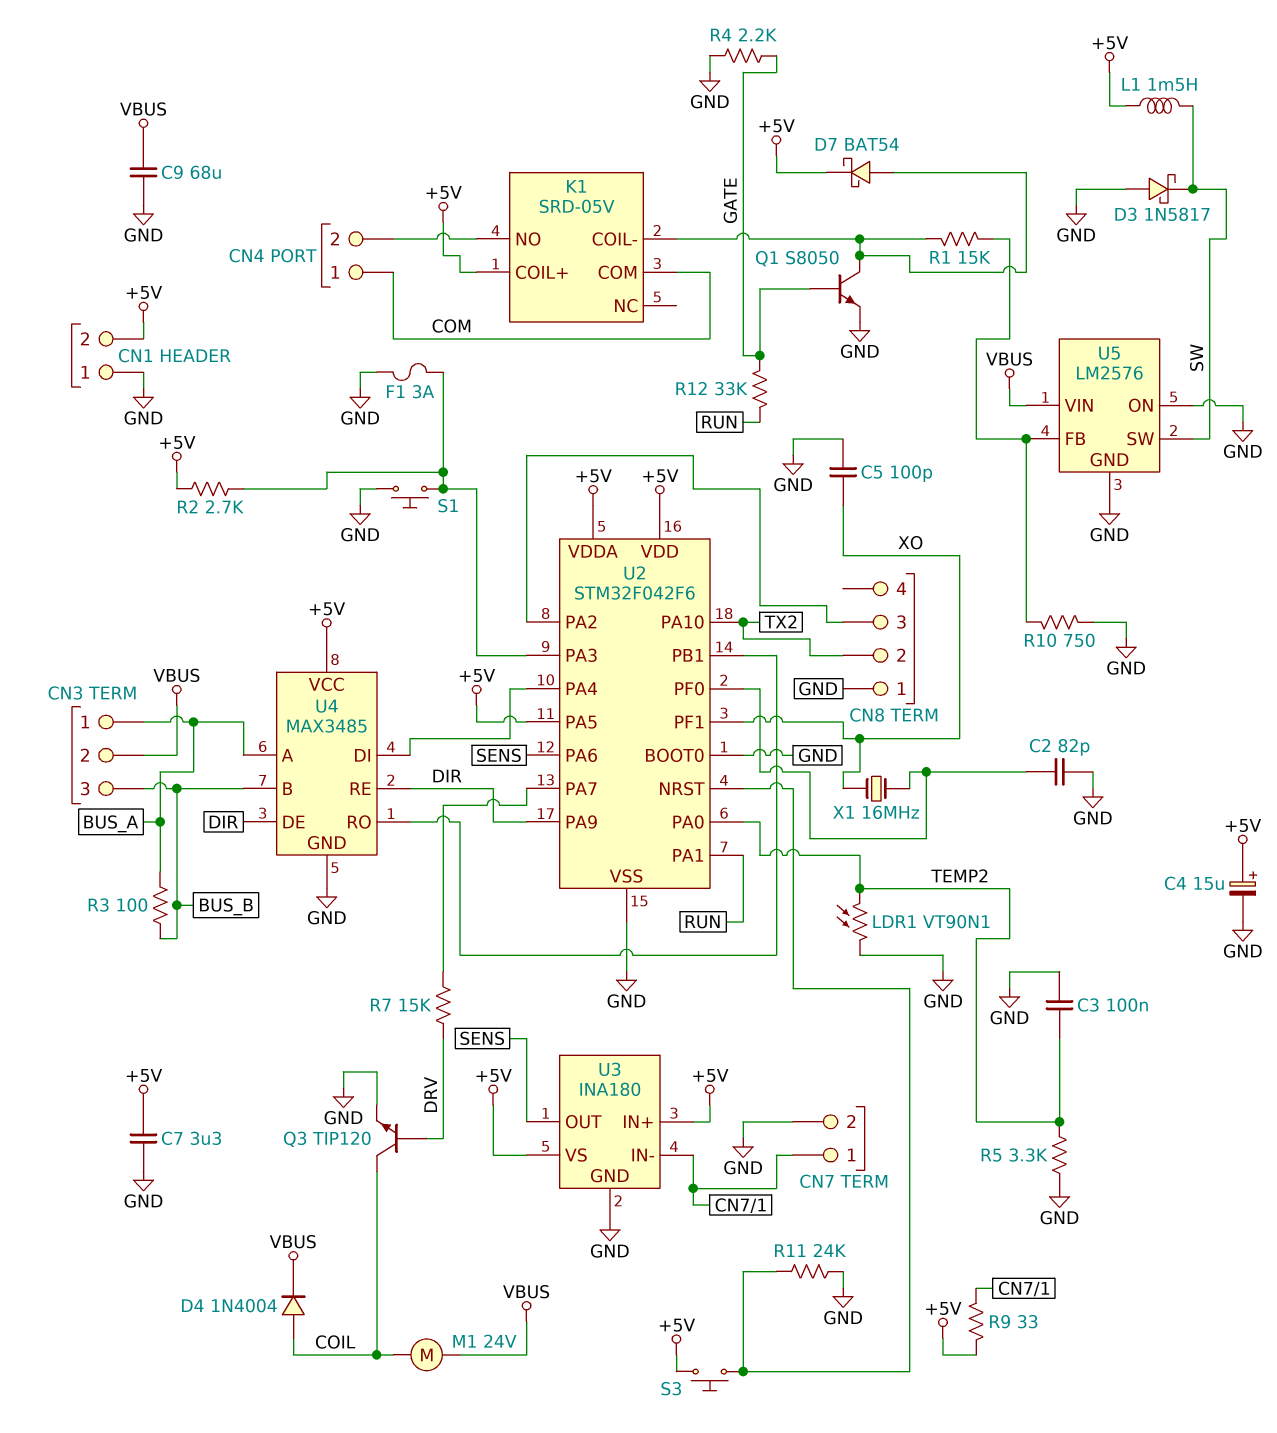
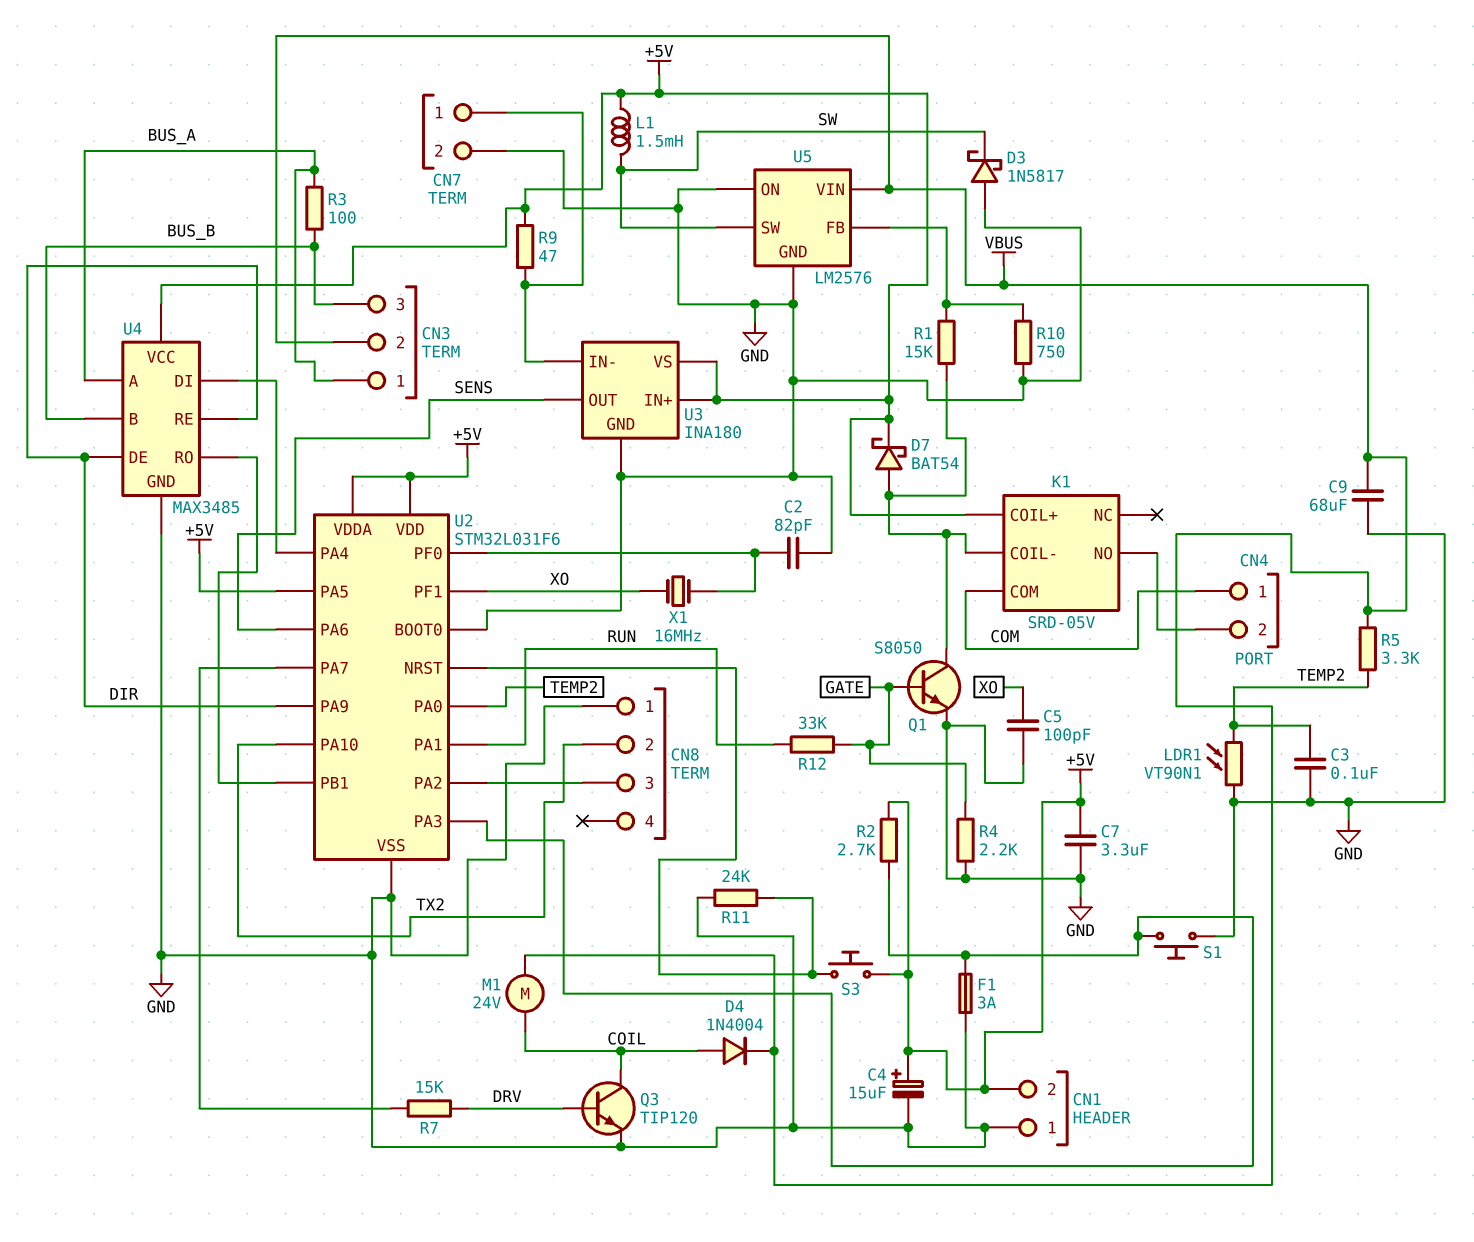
R5: 3.3k (GND, TEMP2) -> 3.3k (TEMP2, VBUS)
R9: 33 (+5V, CN7/1) -> 47 (+5V, CN7/1)
U2: STM32F042F6 -> STM32L031F6

